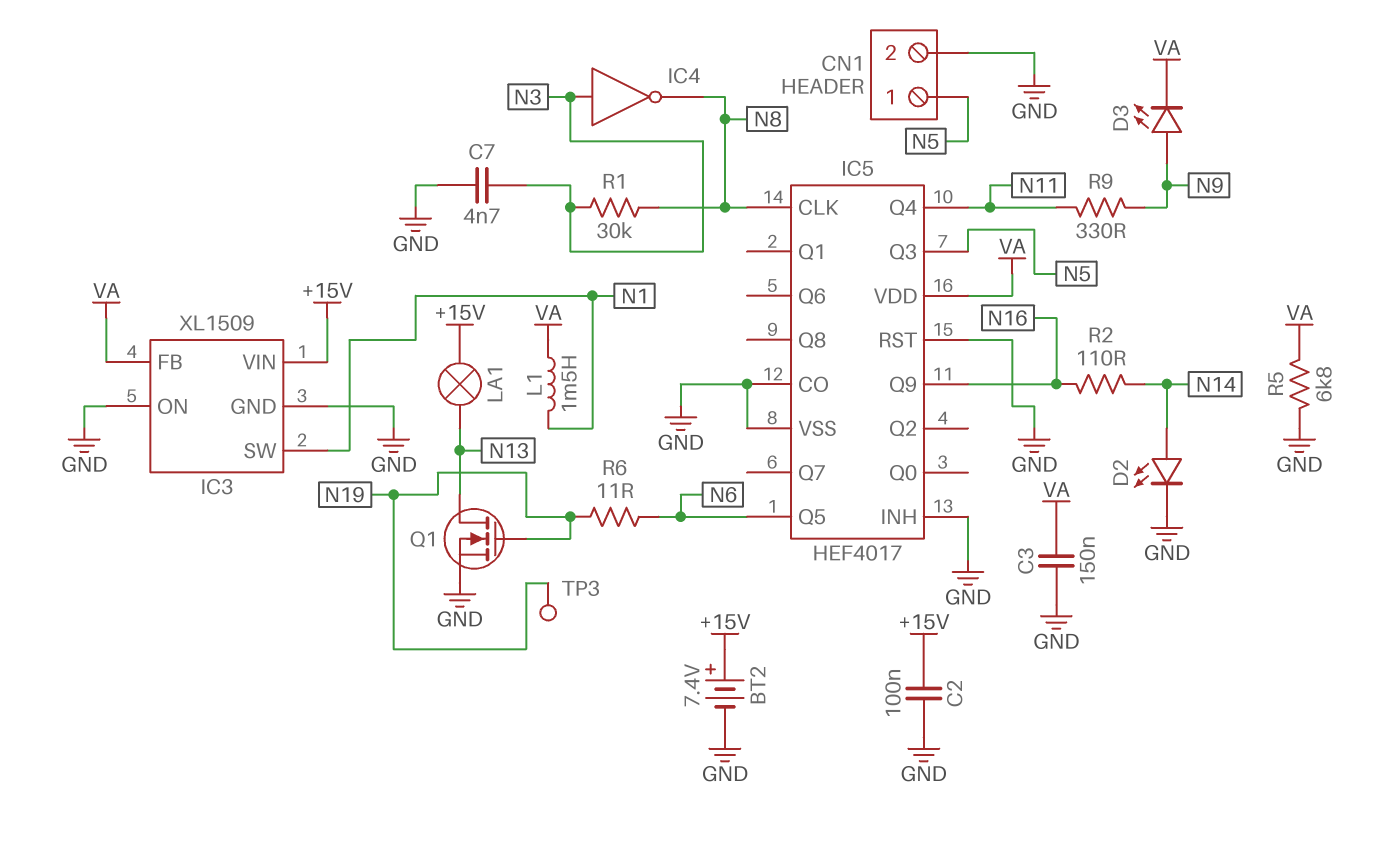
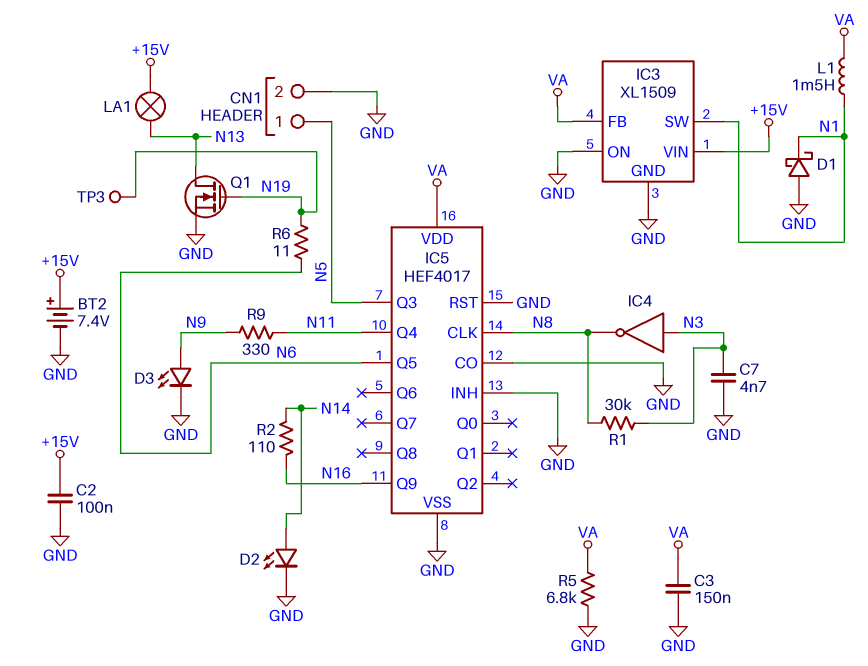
D1: none -> schottky (A GND, K N1)
D3: LED (A N9, K VA) -> LED (A N9, K GND)

